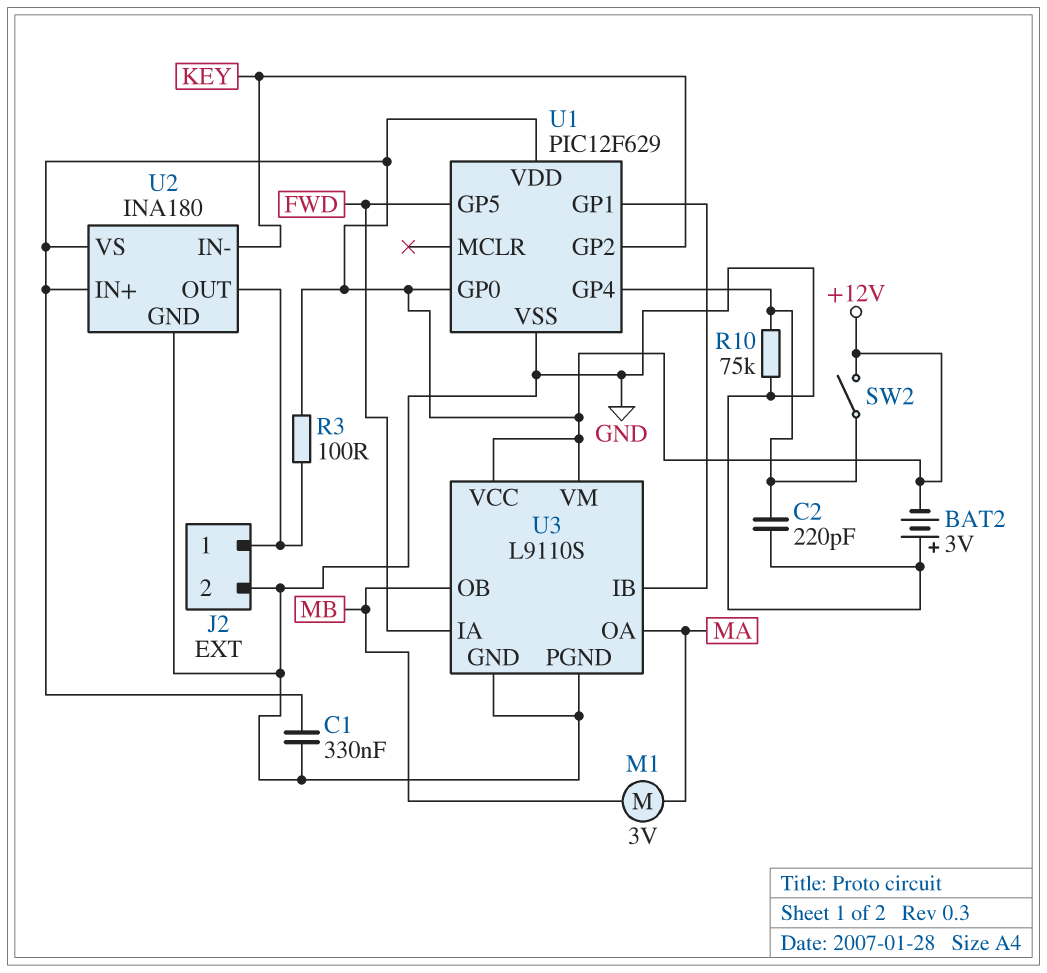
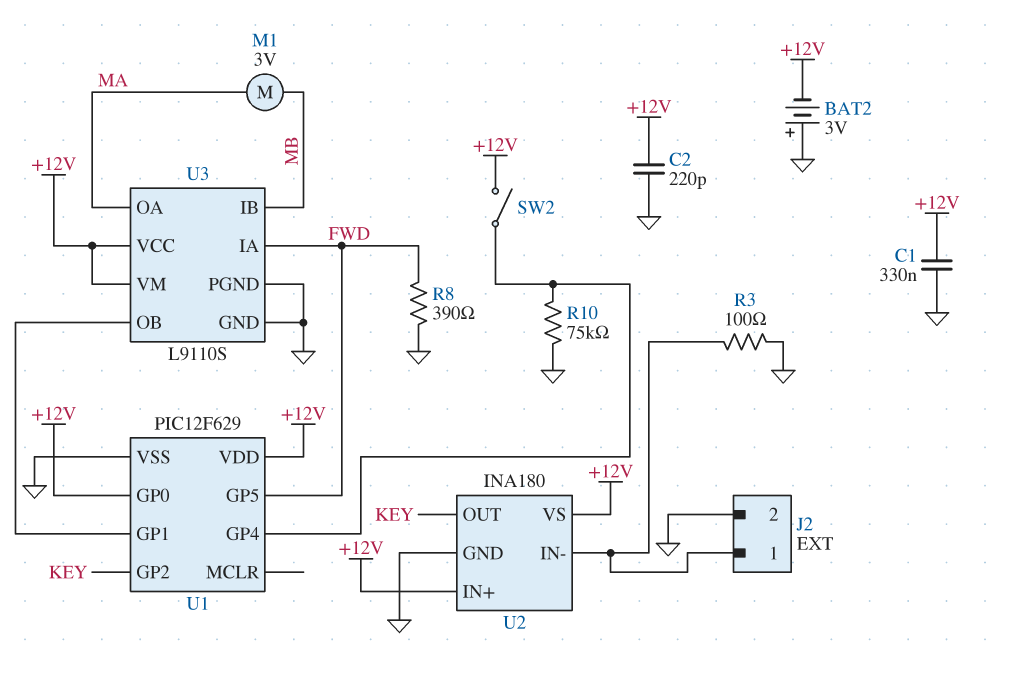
C2: 220pF (GND, U1/GP4) -> 220pF (+12V, GND)
R3: 100 (+12V, J2/1) -> 100 (GND, J2/1)
R8: none -> 390 (FWD, GND)
U2 pin IN-: KEY -> J2/1
U2 pin OUT: J2/1 -> KEY
U3 pin IB: U1/GP1 -> MB
U3 pin OB: MB -> U1/GP1

